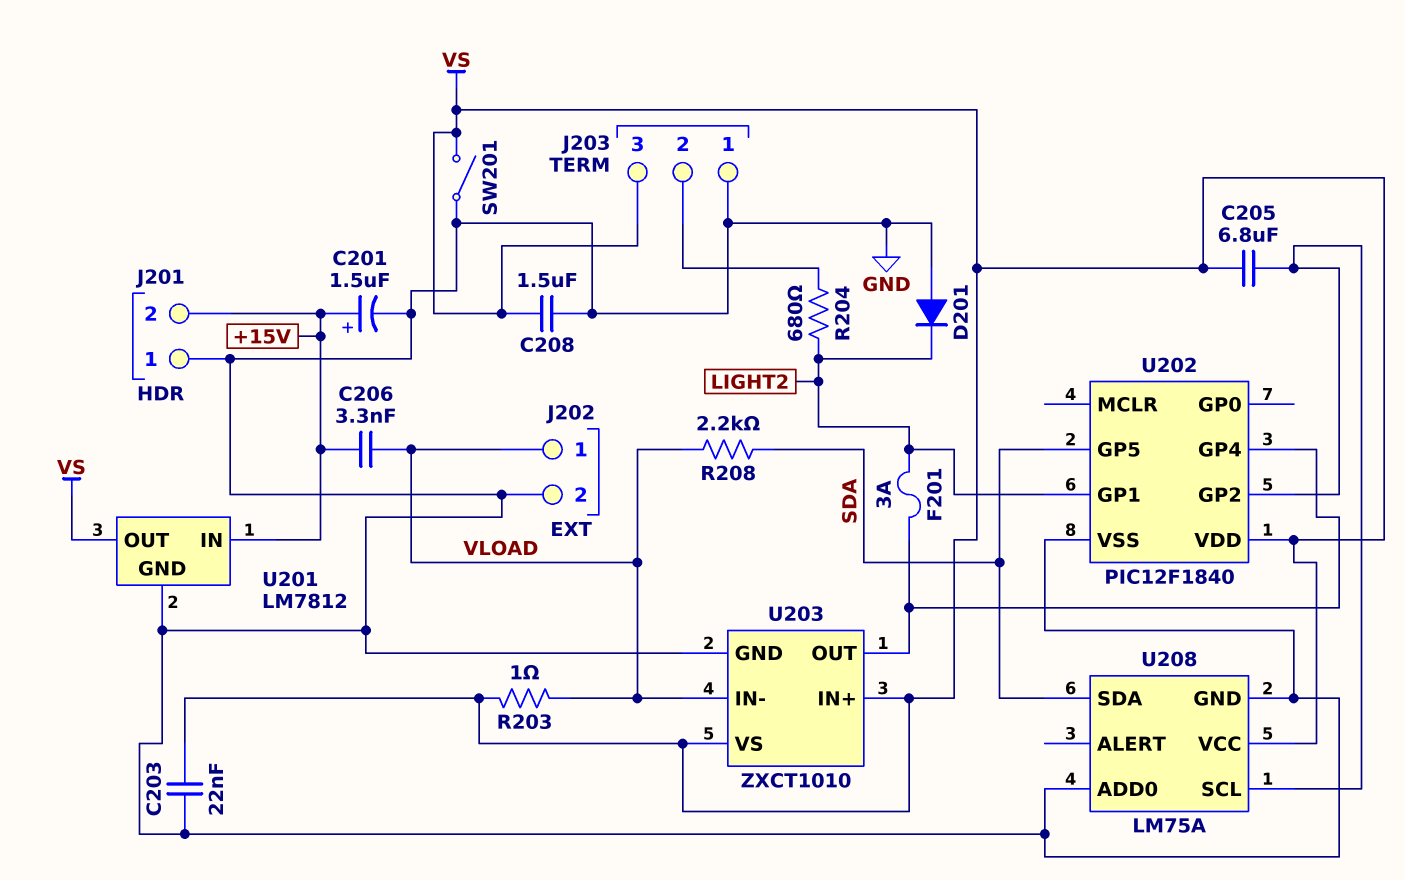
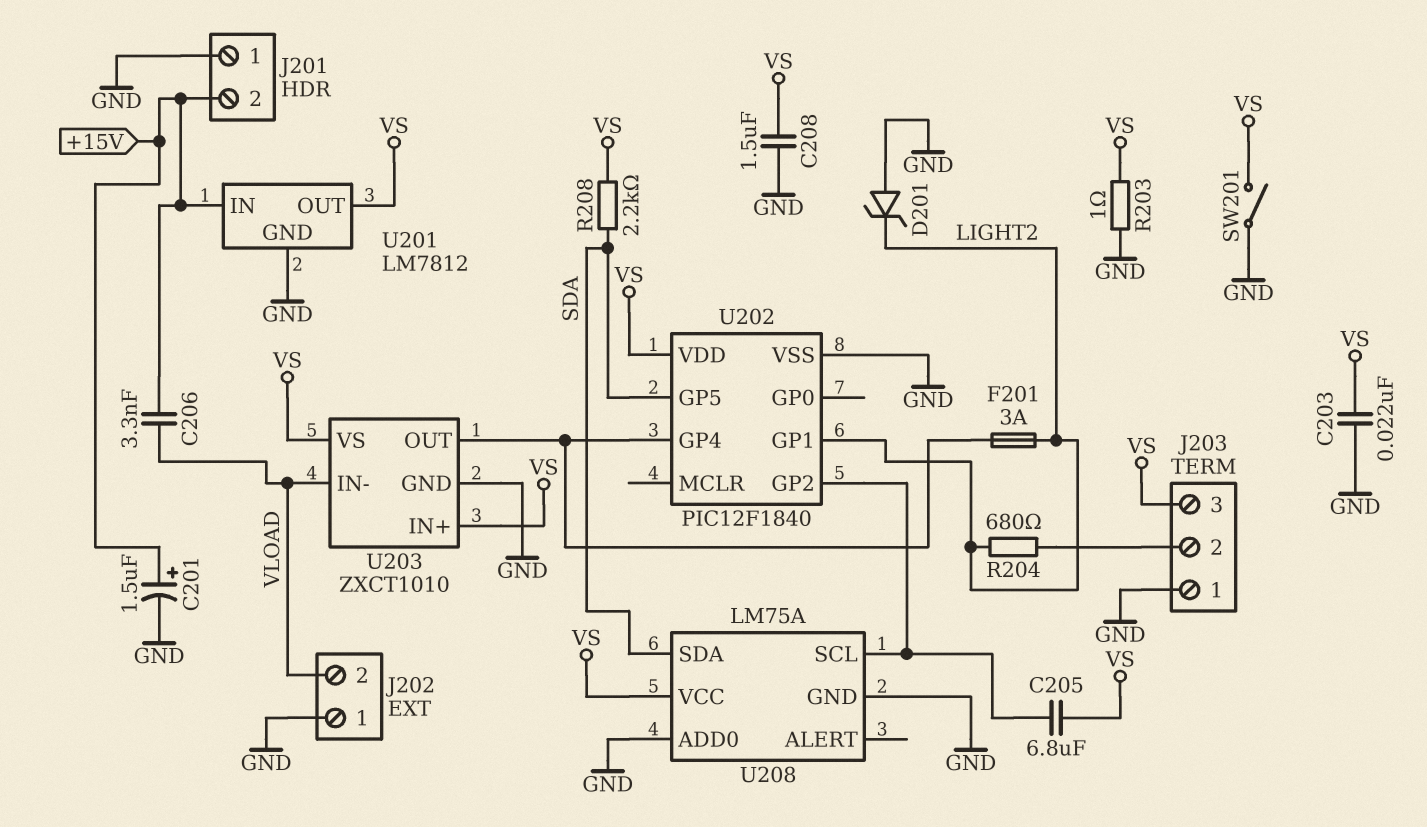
D201: diode (A GND, K LIGHT2) -> zener (A GND, K LIGHT2)
J202 pin 1: VLOAD -> GND
J202 pin 2: GND -> VLOAD
R203: 1 (VLOAD, VS) -> 1 (GND, VS)
R208: 2.2k (SDA, VLOAD) -> 2.2k (SDA, VS)

